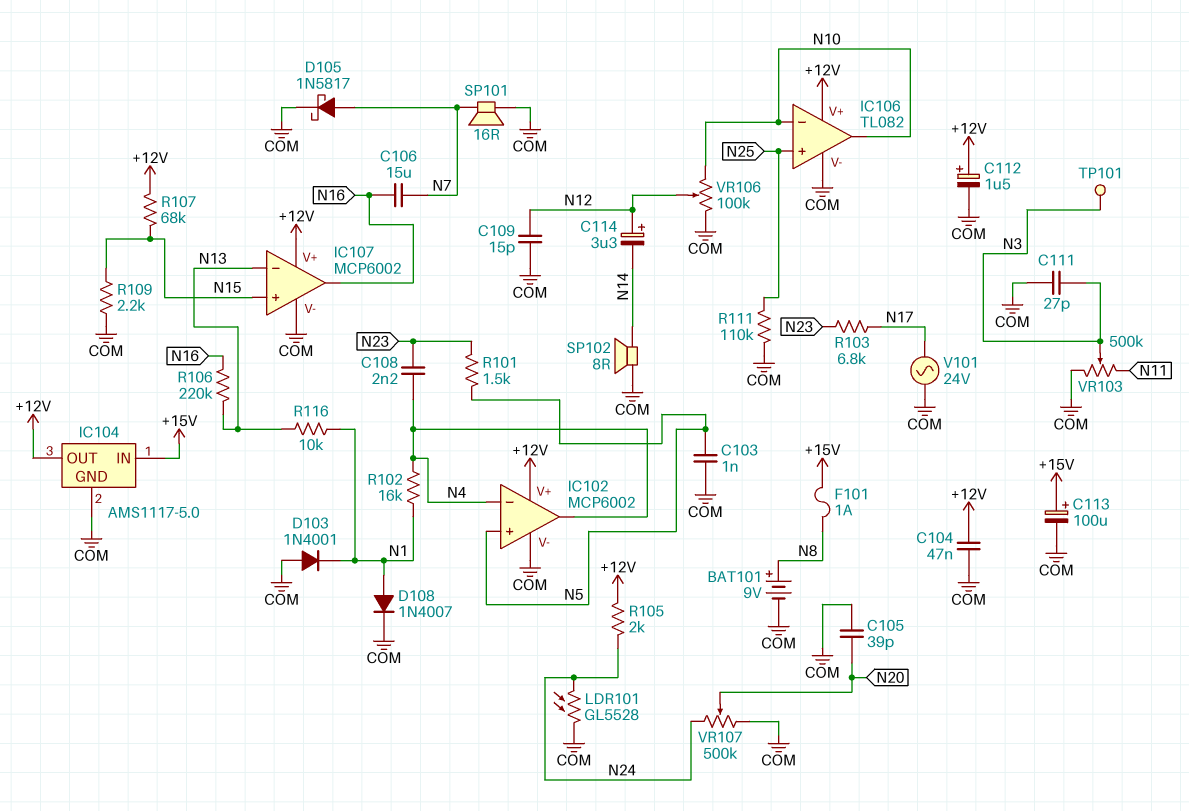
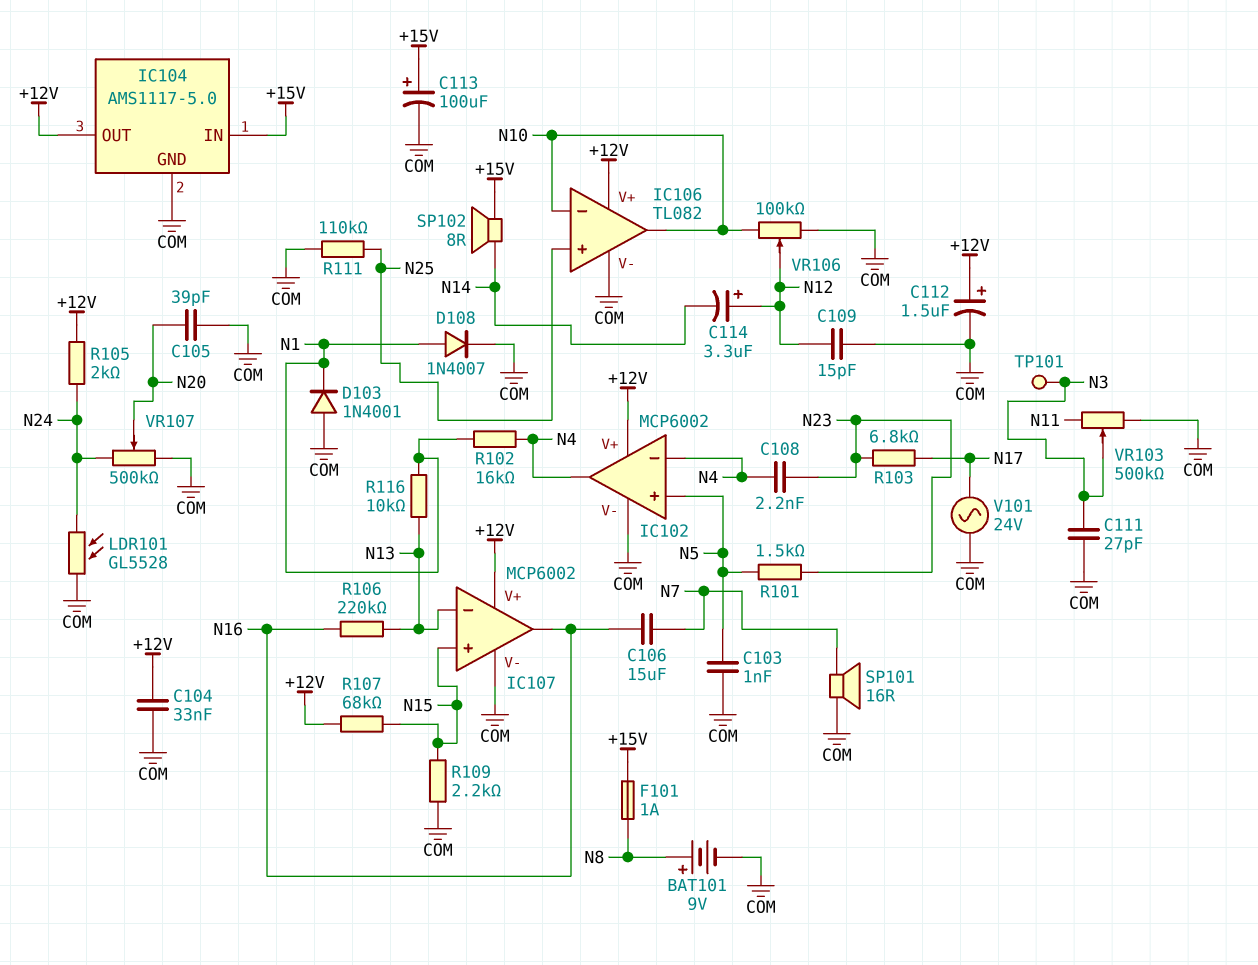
C104: 47nF (+12V, COM) -> 33nF (+12V, COM)
D105: schottky 1N5817 (A N7, K COM) -> none
SP102: speaker 8R (COM, N14) -> speaker 8R (+15V, N14)

